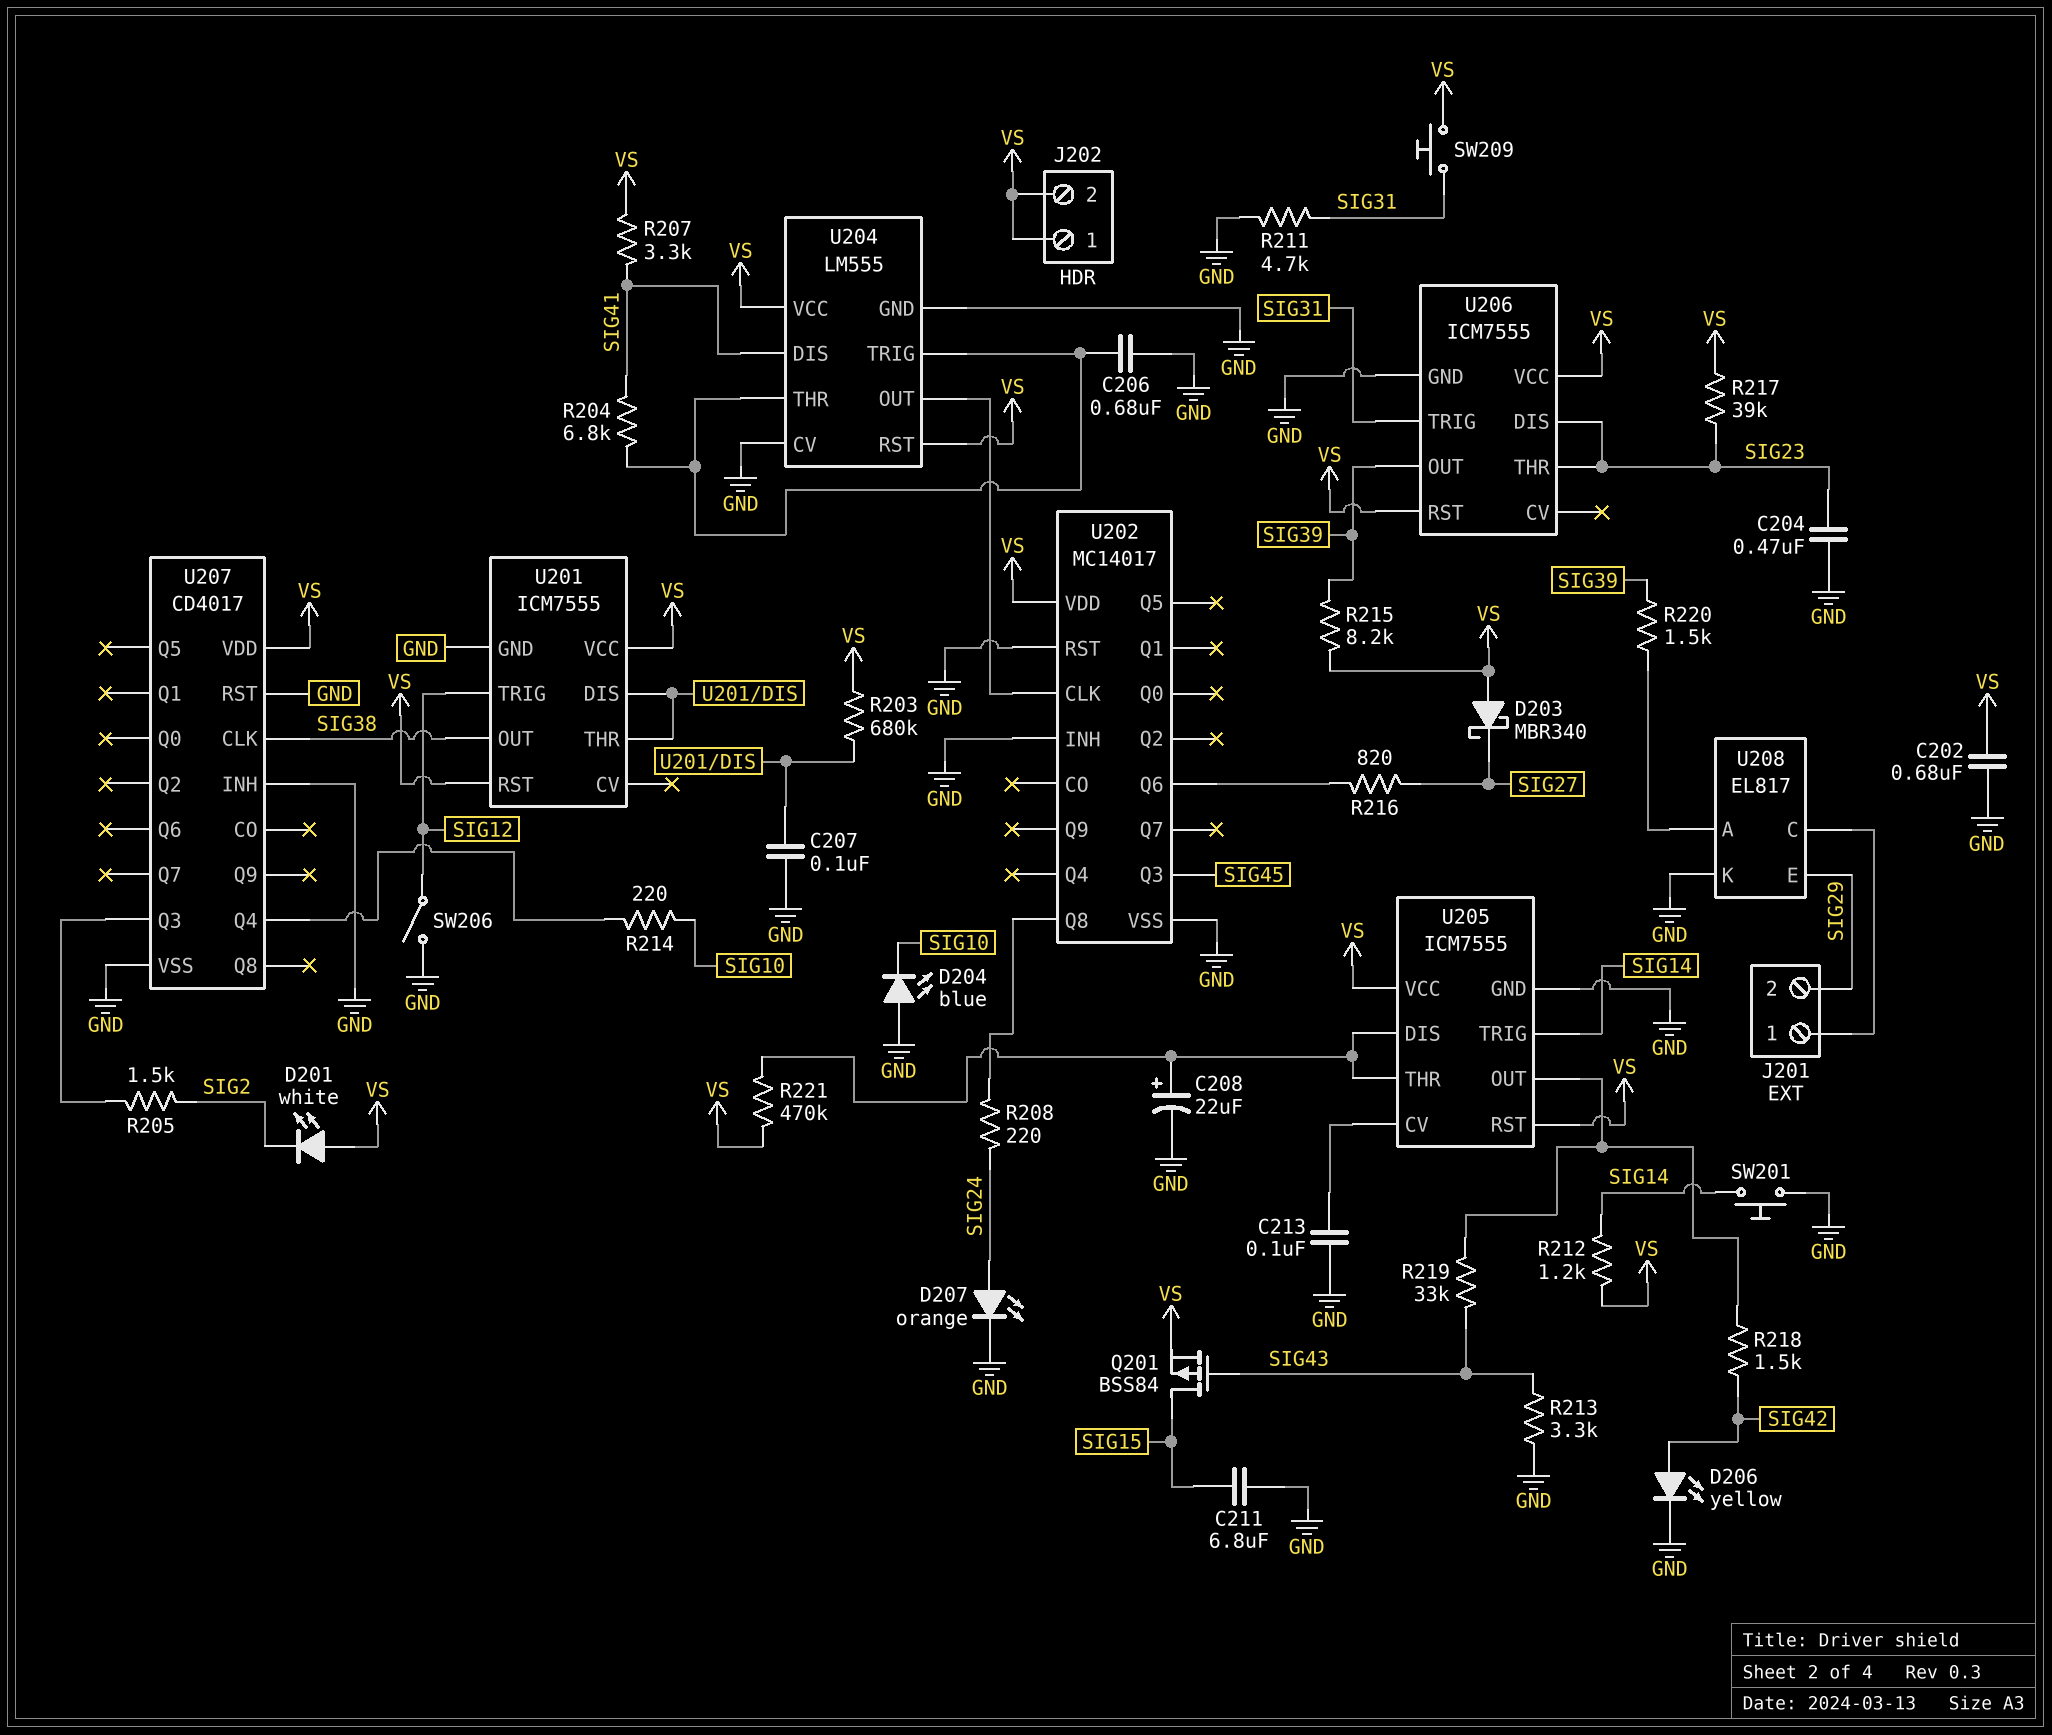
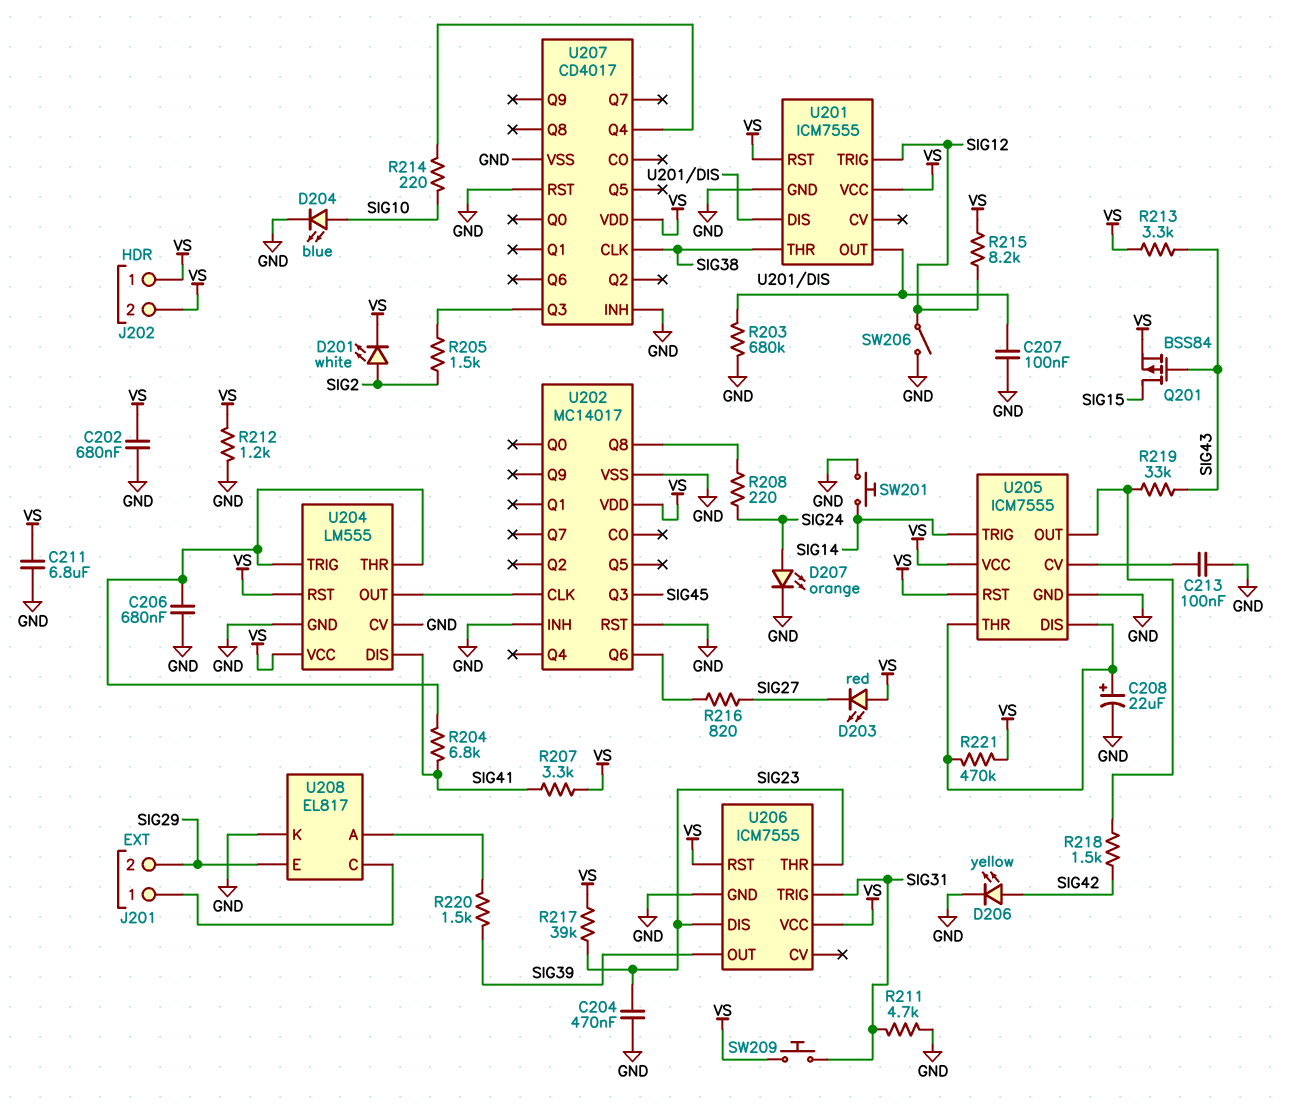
C211: 6.8uF (GND, SIG15) -> 6.8uF (GND, VS)
D201: LED white (A VS, K SIG2) -> LED white (A SIG2, K VS)
D203: schottky MBR340 (A VS, K SIG27) -> LED red (A VS, K SIG27)
D204: LED blue (A GND, K SIG10) -> LED blue (A SIG10, K GND)
R203: 680k (U201/DIS, VS) -> 680k (GND, U201/DIS)
R212: 1.2k (SIG14, VS) -> 1.2k (GND, VS)
R213: 3.3k (GND, SIG43) -> 3.3k (SIG43, VS)
R215: 8.2k (SIG39, VS) -> 8.2k (SIG12, VS)
U201 pin OUT: SIG38 -> U201/DIS
U201 pin THR: U201/DIS -> SIG38

